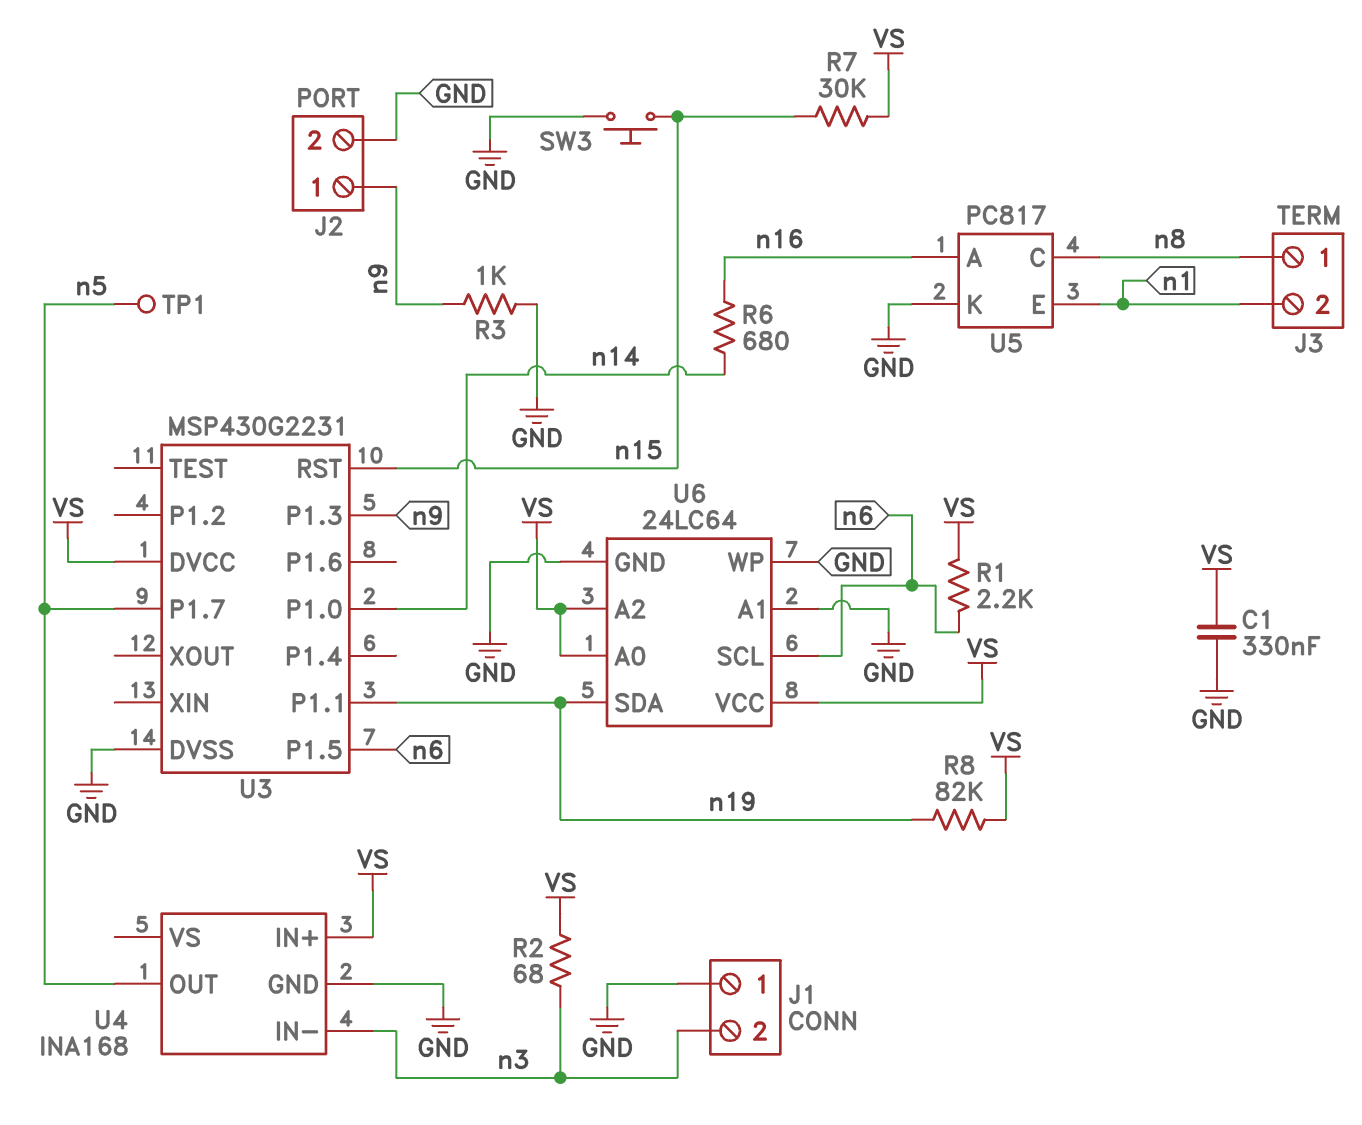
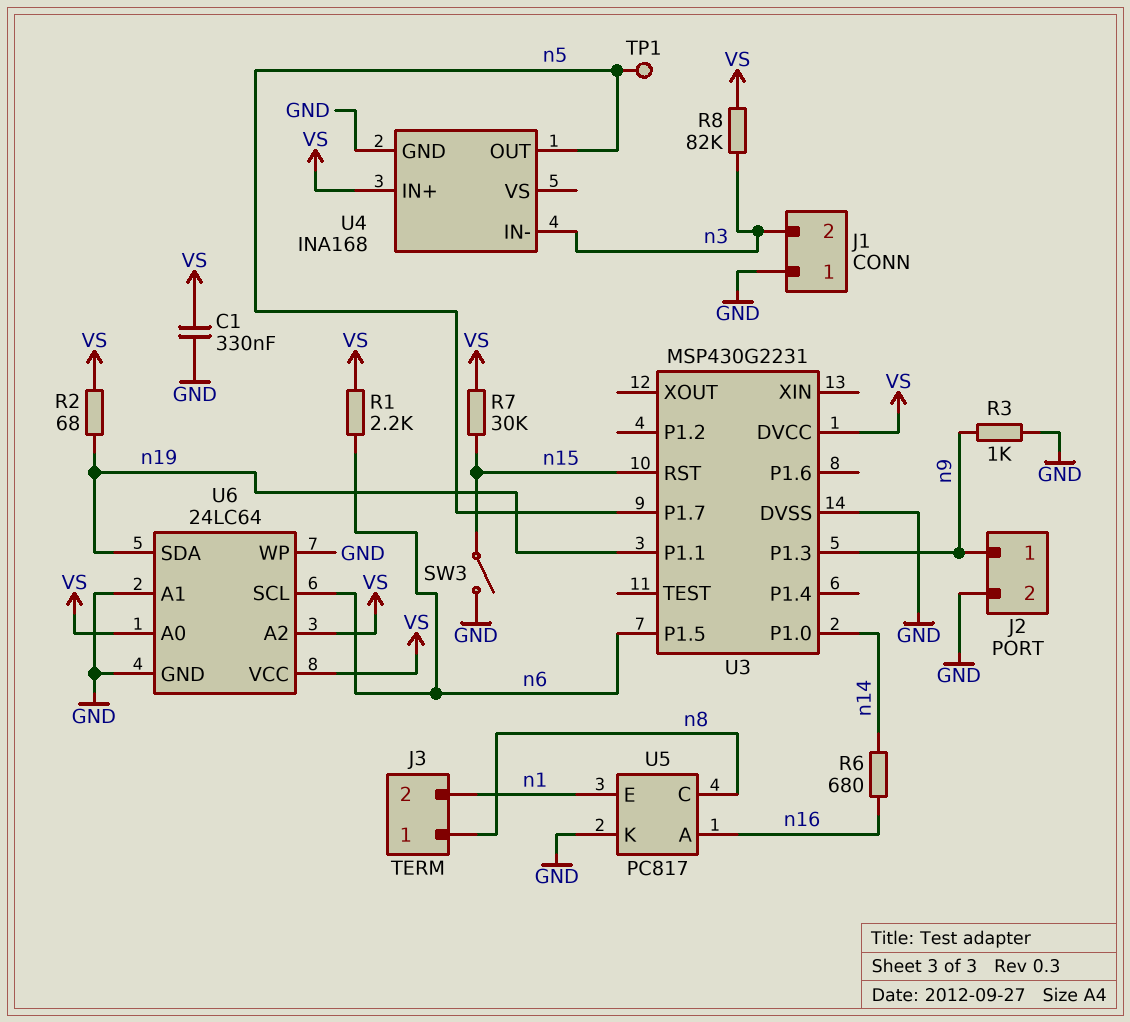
R2: 68 (VS, n3) -> 68 (VS, n19)
R8: 82k (VS, n19) -> 82k (VS, n3)
SW3: button (GND, n15) -> switch (GND, n15)

